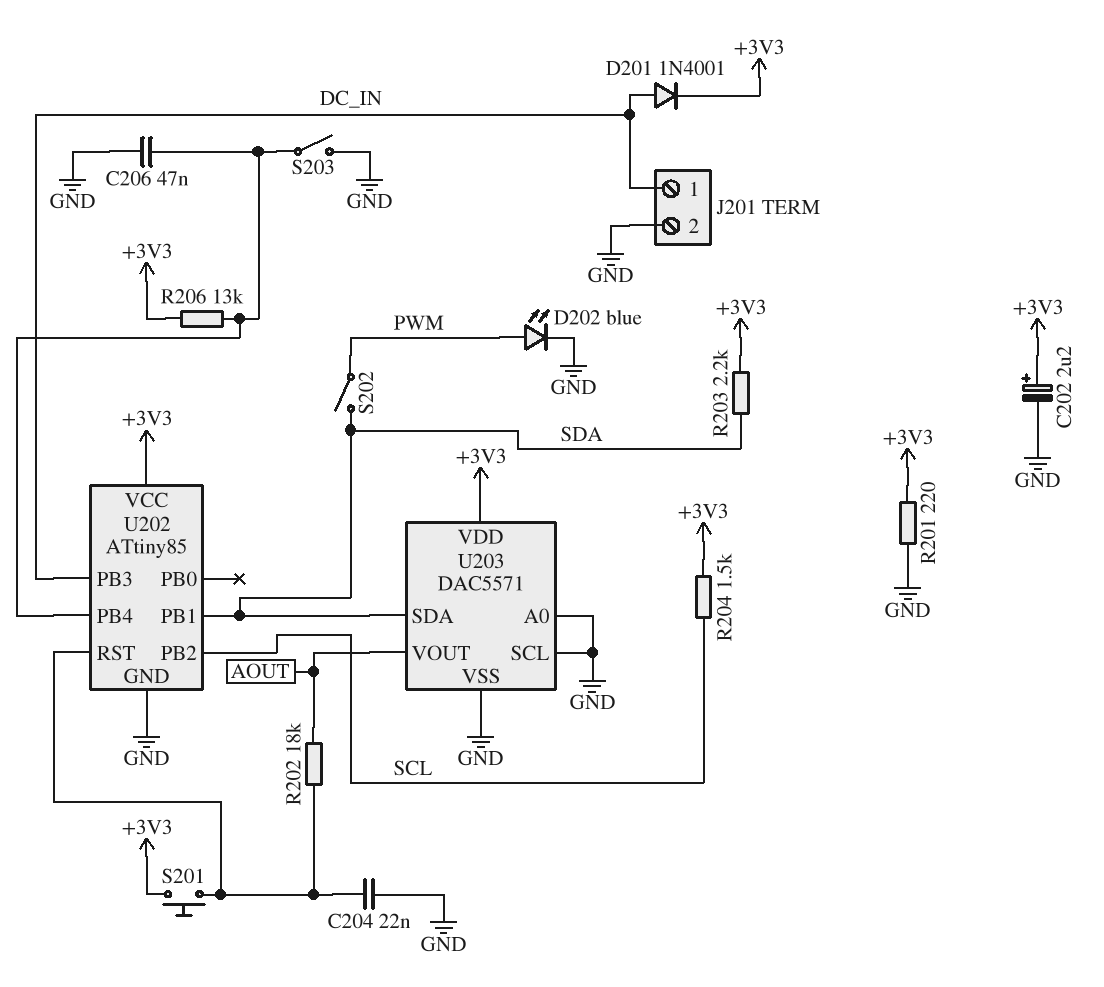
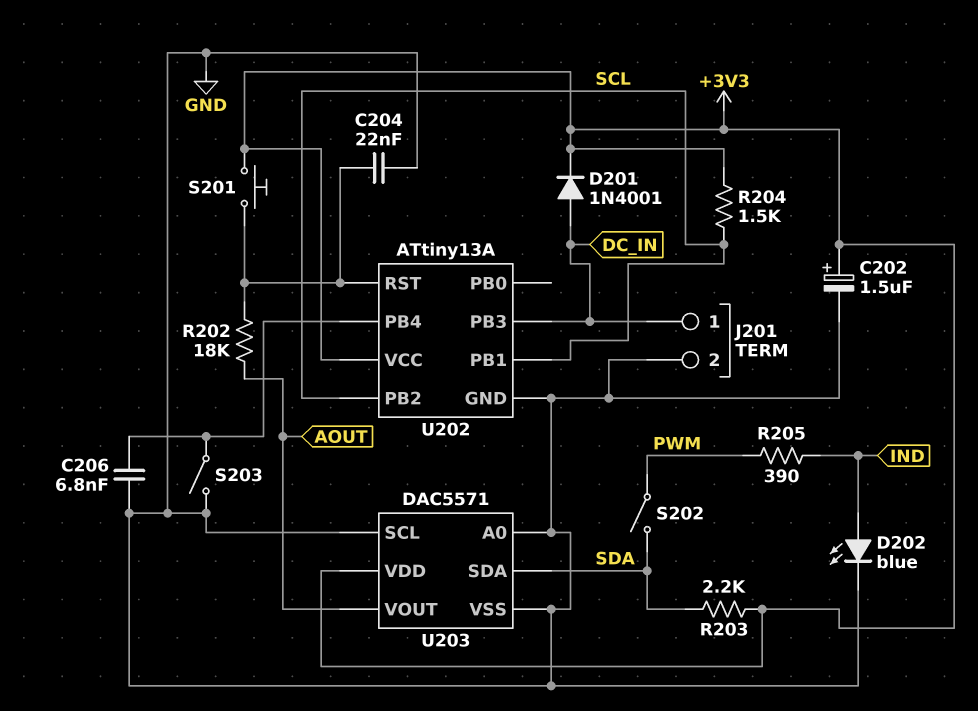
C202: 2.2uF (plus +3V3, minus GND) -> 1.5uF (plus +3V3, minus GND)
C206: 47nF (GND, U202/PB4) -> 6.8nF (GND, U202/PB4)
D202: LED blue (A PWM, K GND) -> LED blue (A IND, K GND)
R201: 220 (+3V3, GND) -> none
R205: none -> 390 (IND, PWM)
R206: 13k (+3V3, U202/PB4) -> none
U202: ATtiny85 -> ATtiny13A
U202 pin PB1: SDA -> SCL

